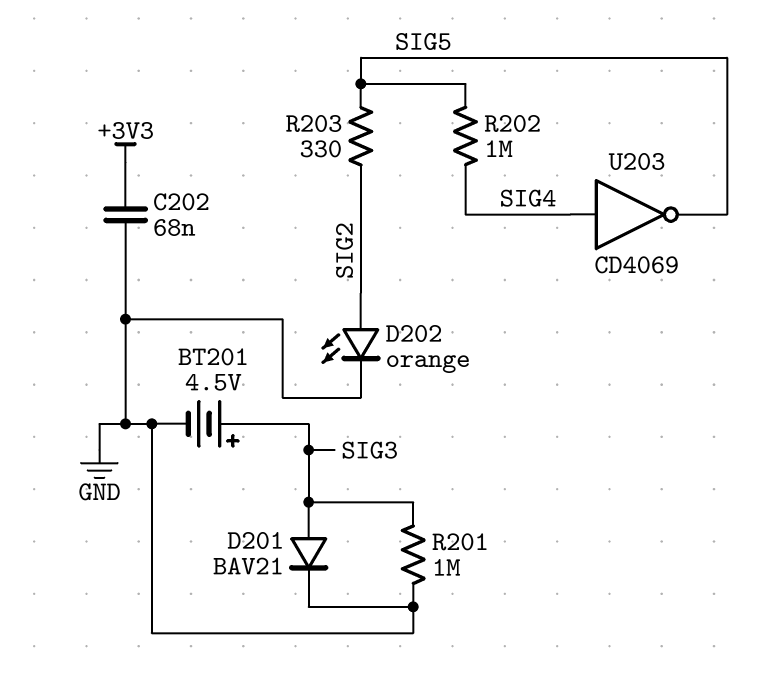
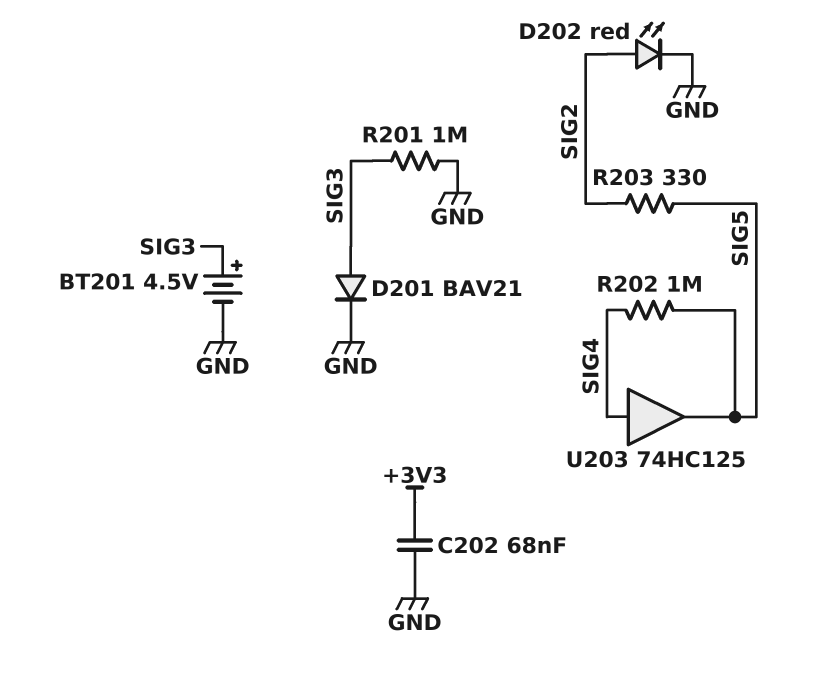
D202: LED orange (A SIG2, K GND) -> LED red (A SIG2, K GND)
U203: NOT CD4069 (in SIG4, out SIG5) -> buffer 74HC125 (in SIG4, out SIG5)

